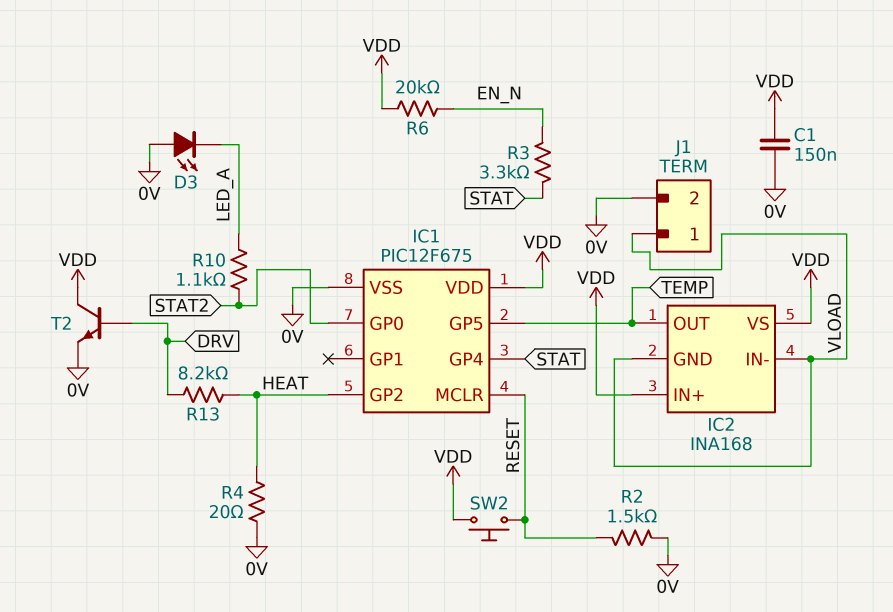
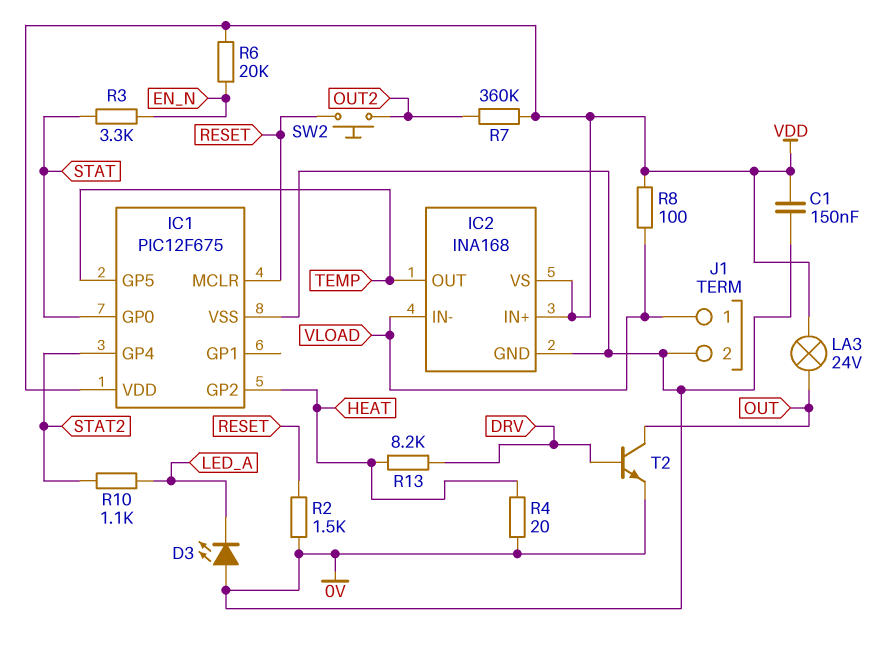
IC1 pin GP0: STAT2 -> STAT
IC1 pin GP4: STAT -> STAT2
IC2 pin GND: VLOAD -> 0V
LA3: none -> lamp 24V (OUT, VDD)
R7: none -> 360k (OUT2, VDD)
R8: none -> 100 (VDD, VLOAD)
SW2: button (RESET, VDD) -> button (OUT2, RESET)
T2: NPN (B DRV, C VDD, E 0V) -> NPN (B DRV, C OUT, E 0V)

